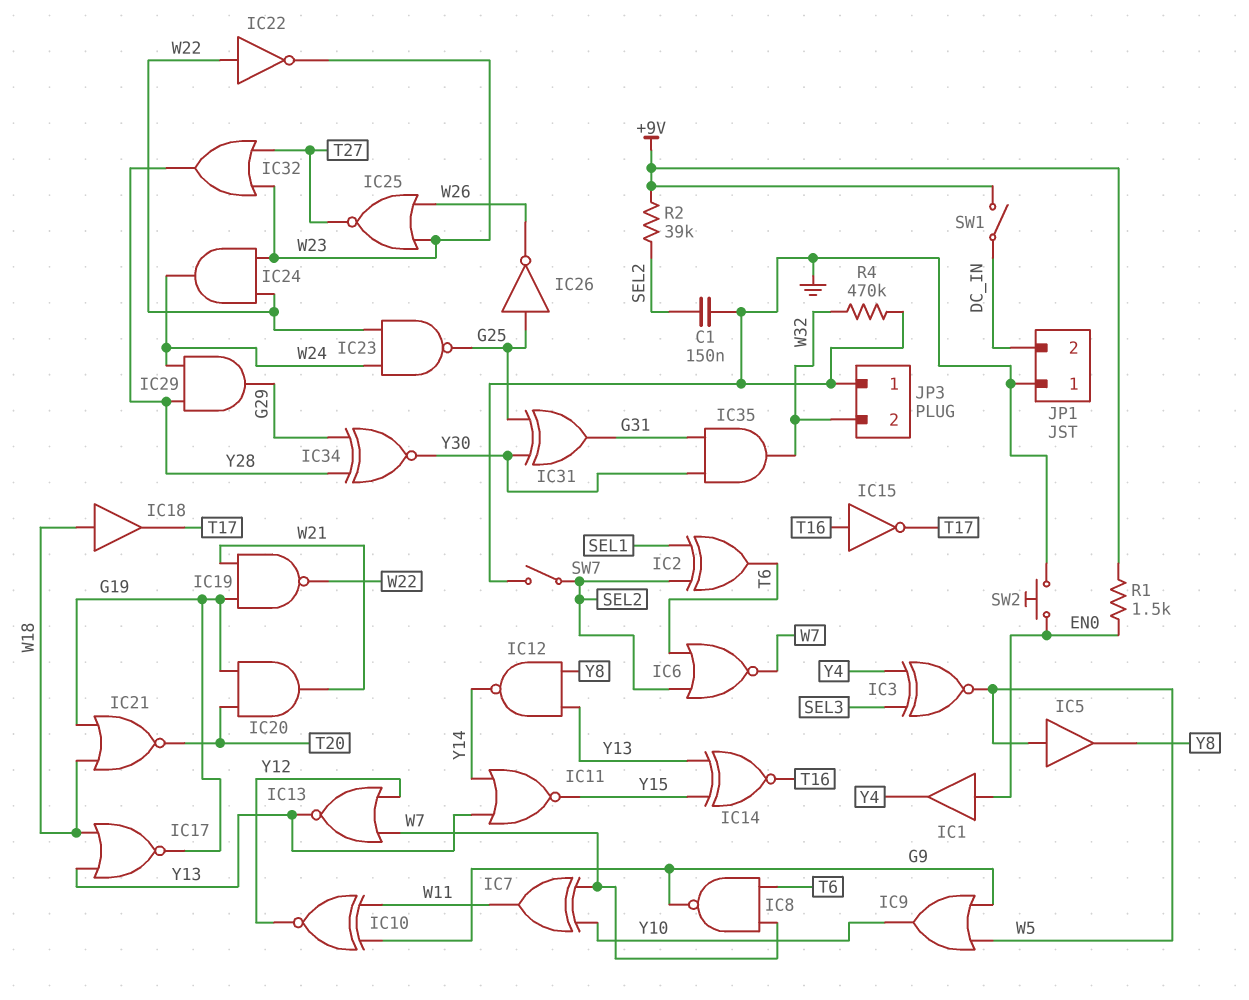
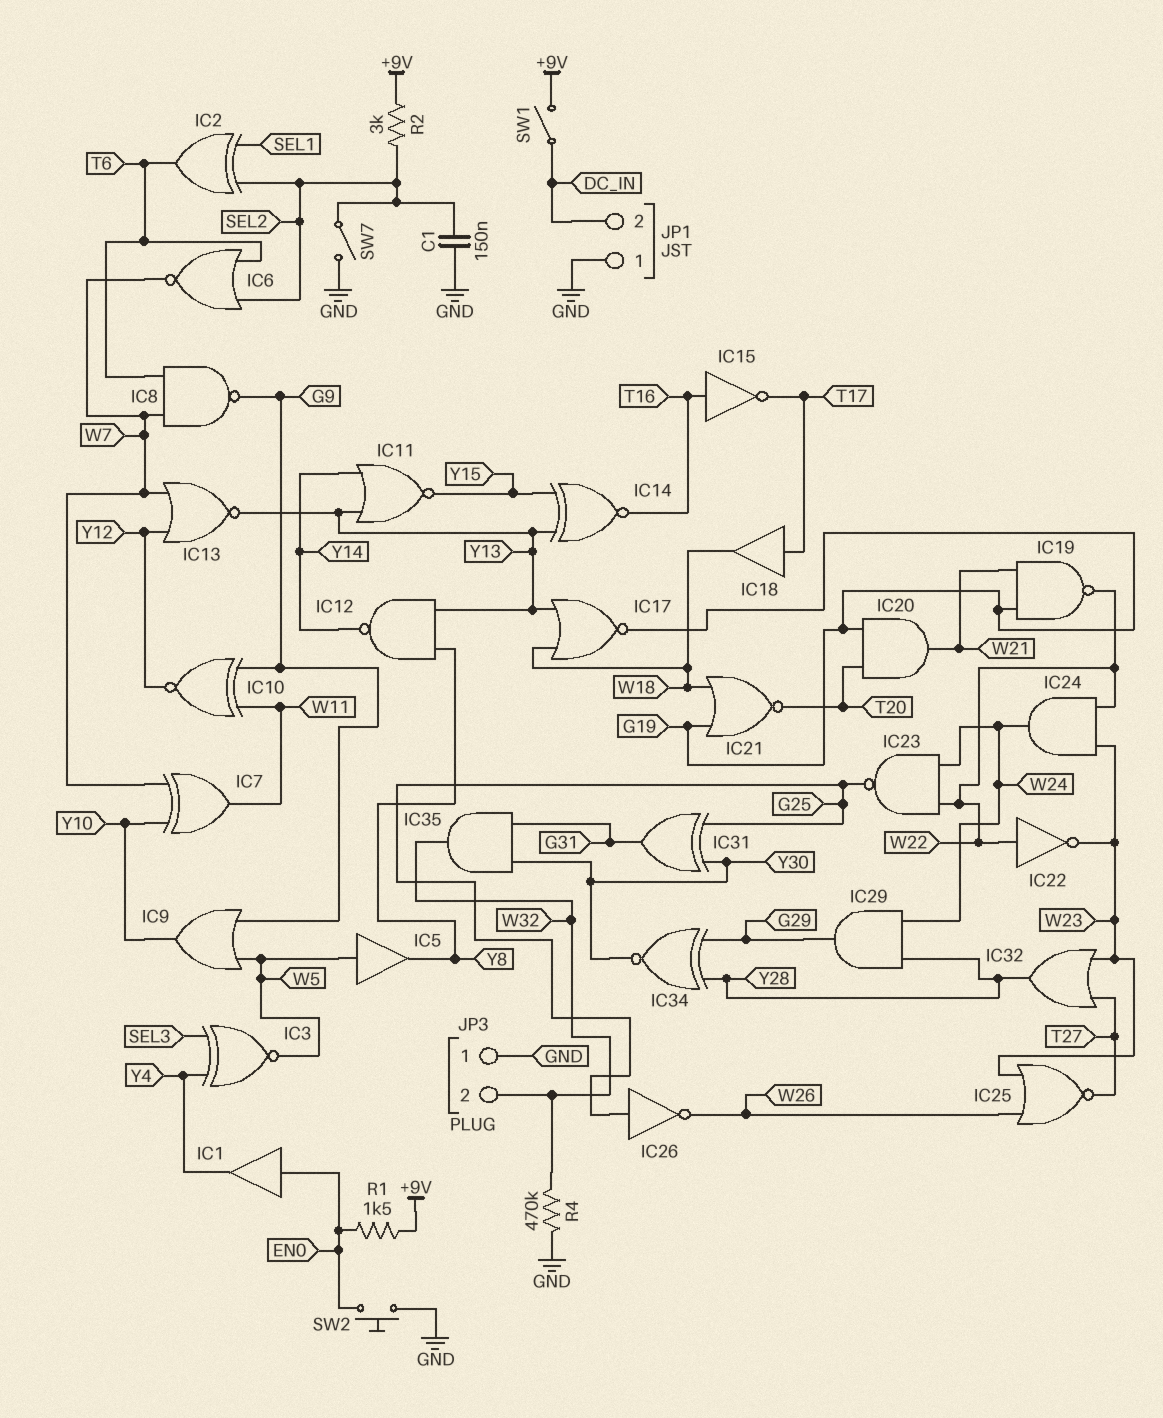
IC18: buffer (in W18, out T17) -> buffer (in T17, out W18)
R2: 39k (+9V, SEL2) -> 3k (+9V, SEL2)

